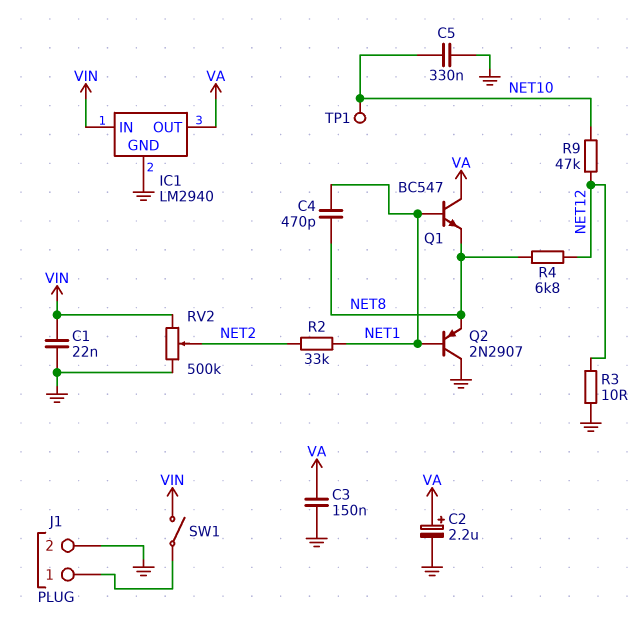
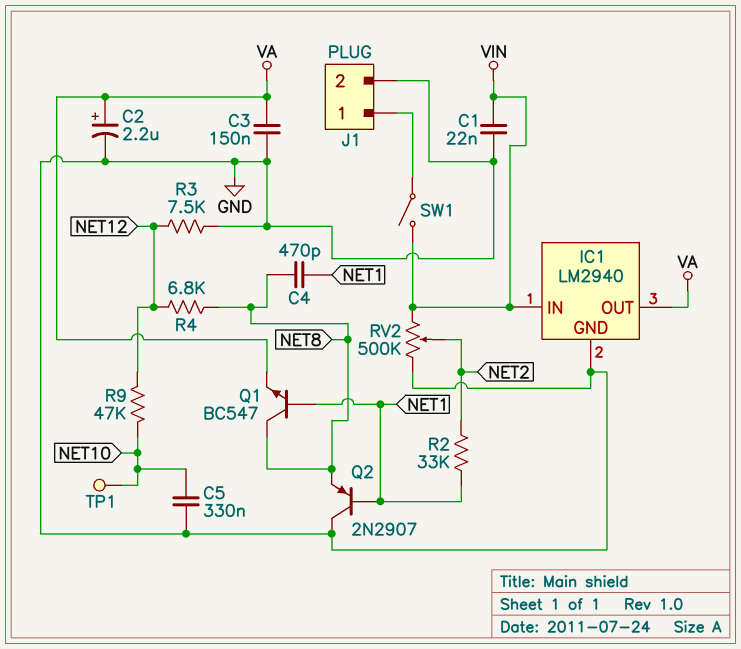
Q1: NPN BC547 (B NET1, C VA, E NET8) -> NPN BC547 (B NET1, C NET8, E VA)
R3: 10 (GND, NET12) -> 7.5k (GND, NET12)

